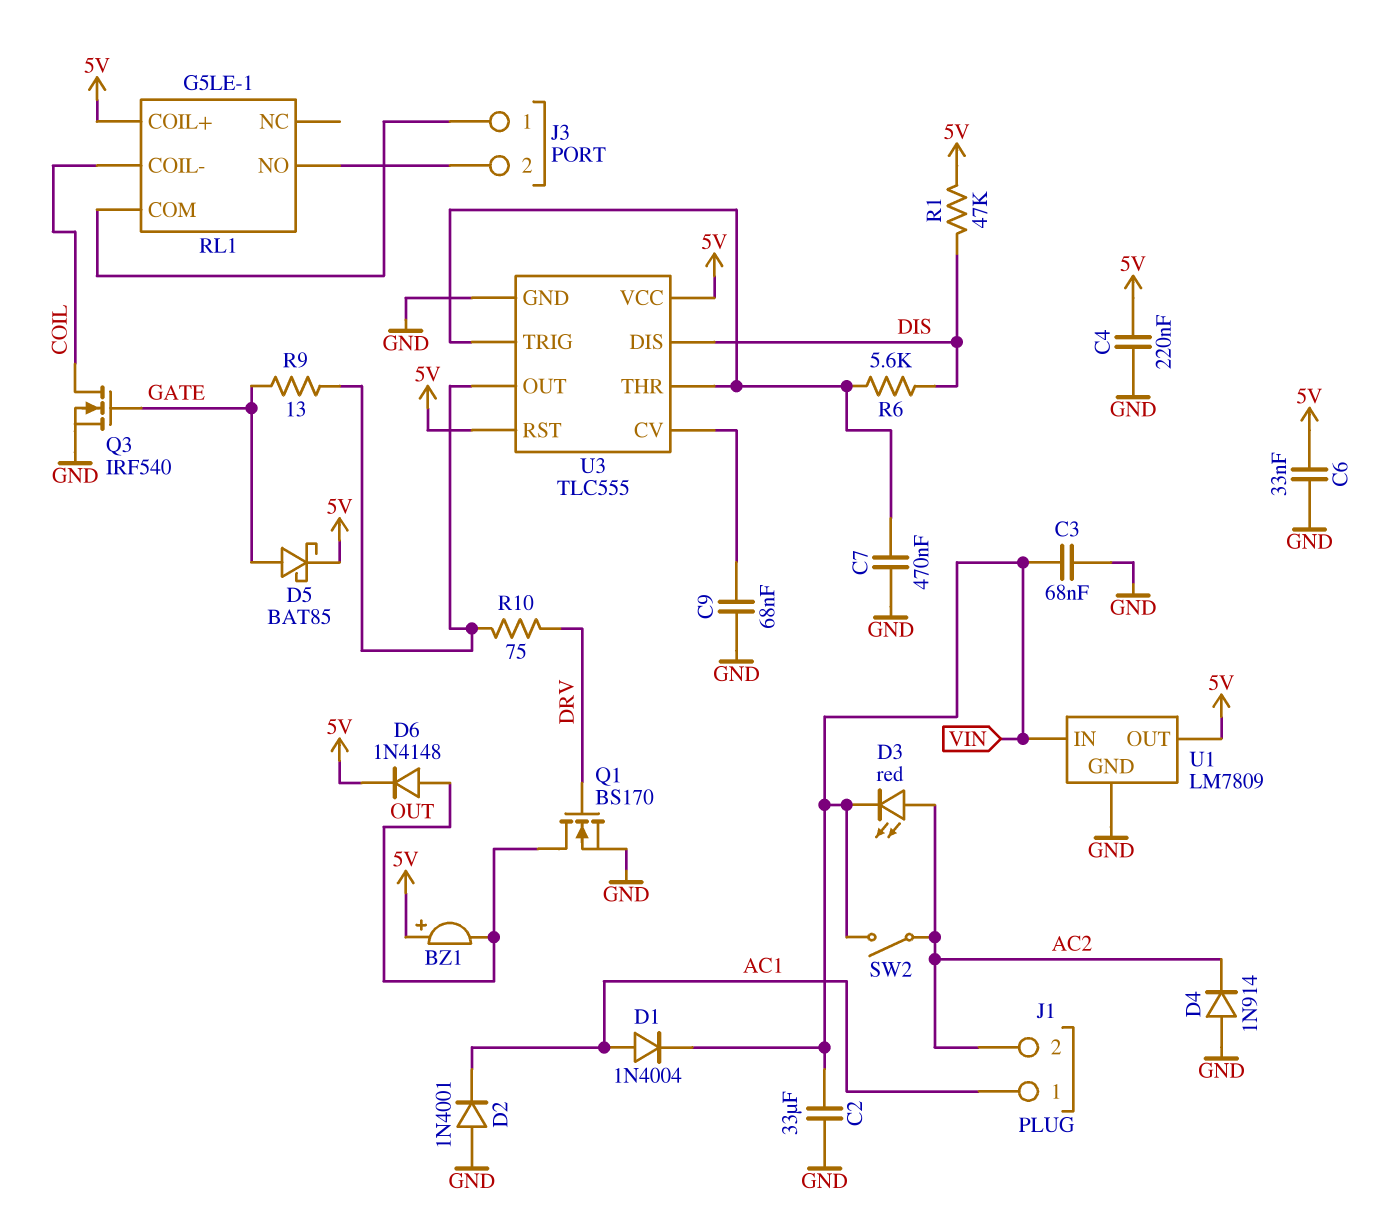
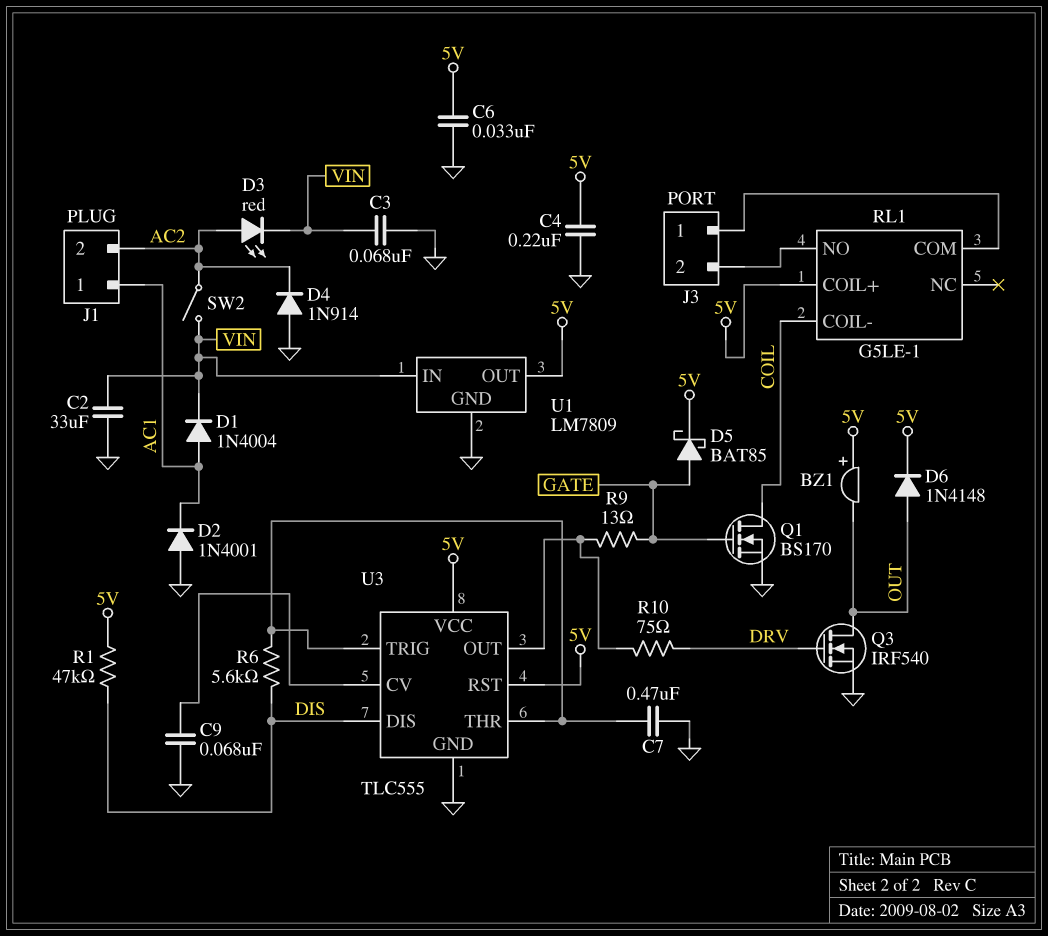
Q1: NMOS BS170 (G DRV, D OUT, S GND) -> NMOS BS170 (G GATE, D COIL, S GND)
Q3: NMOS IRF540 (G GATE, D COIL, S GND) -> NMOS IRF540 (G DRV, D OUT, S GND)

